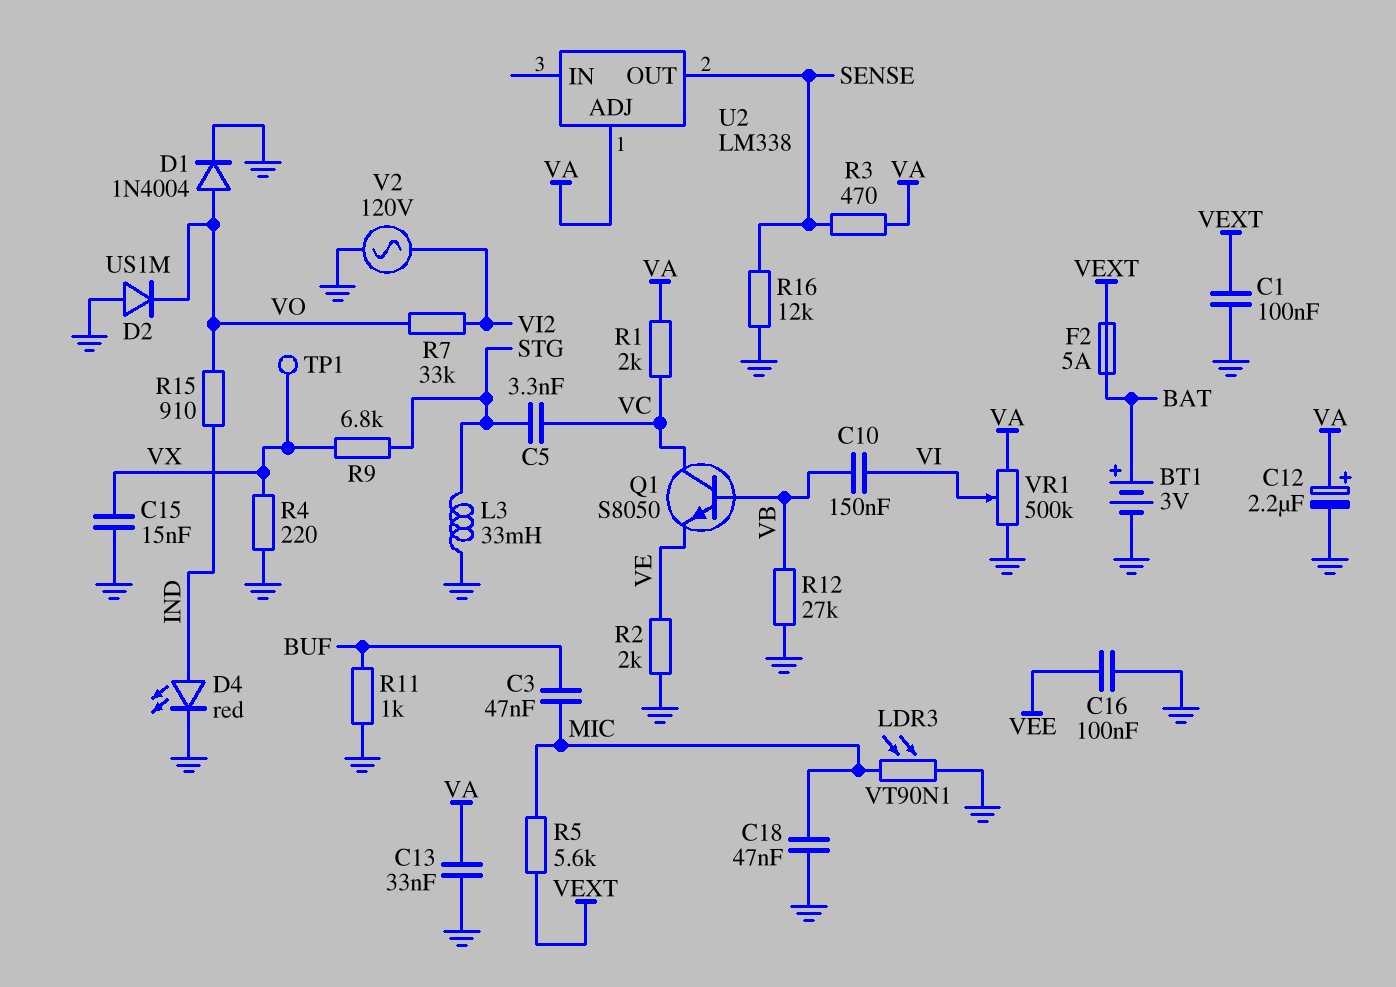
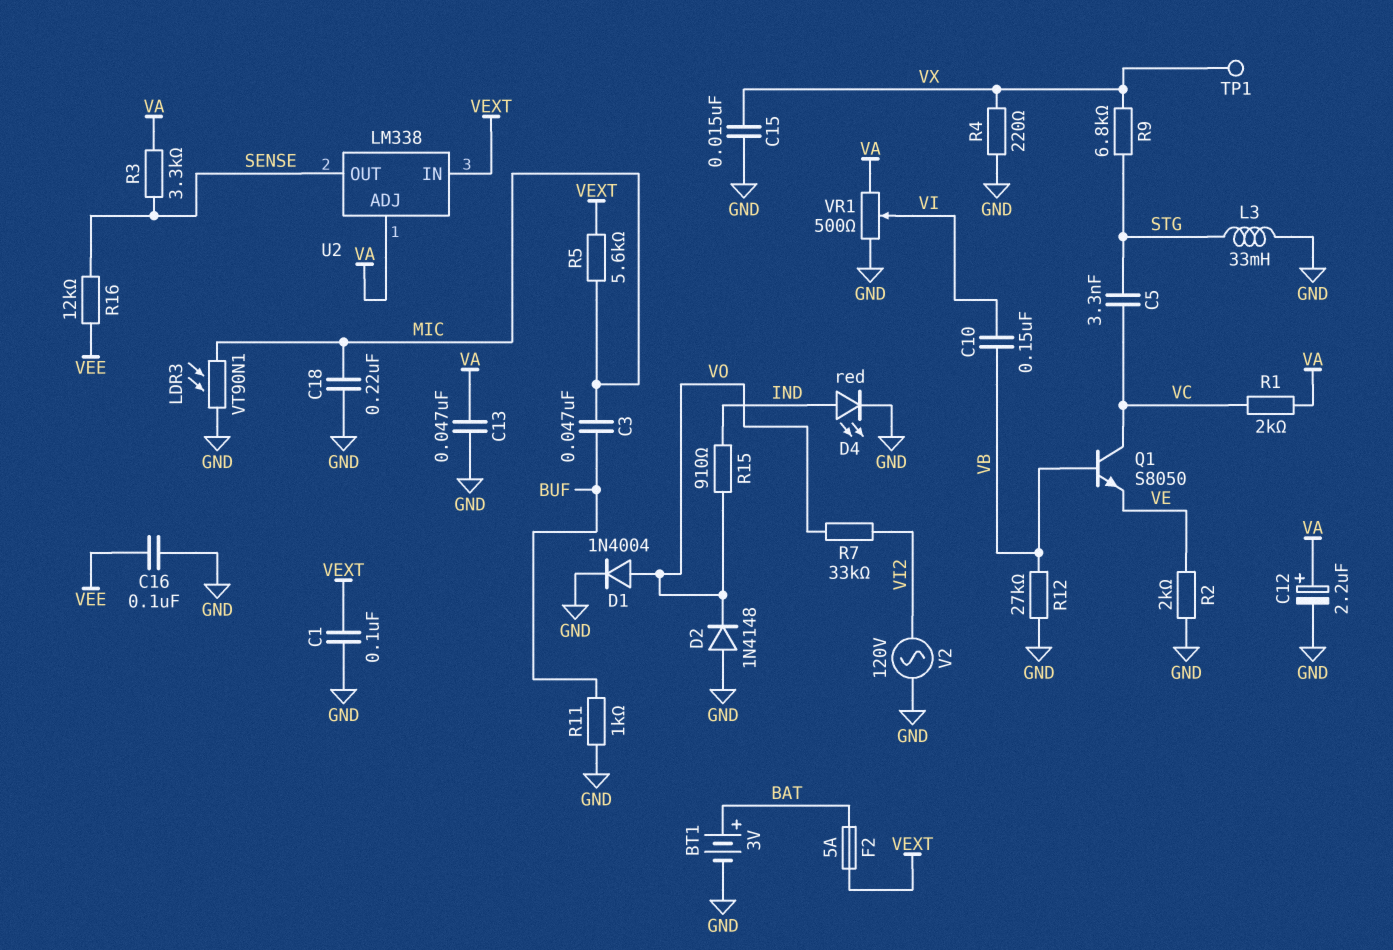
C13: 33nF (GND, VA) -> 47nF (GND, VA)
C18: 47nF (GND, MIC) -> 220nF (GND, MIC)
D2: diode US1M (A GND, K VO) -> diode 1N4148 (A GND, K VO)
R3: 470 (SENSE, VA) -> 3.3k (SENSE, VA)
R16: 12k (GND, SENSE) -> 12k (SENSE, VEE)
U2 pin IN: none -> VEXT
VR1: 500k (GND, VA, wiper VI) -> 500 (GND, VA, wiper VI)

